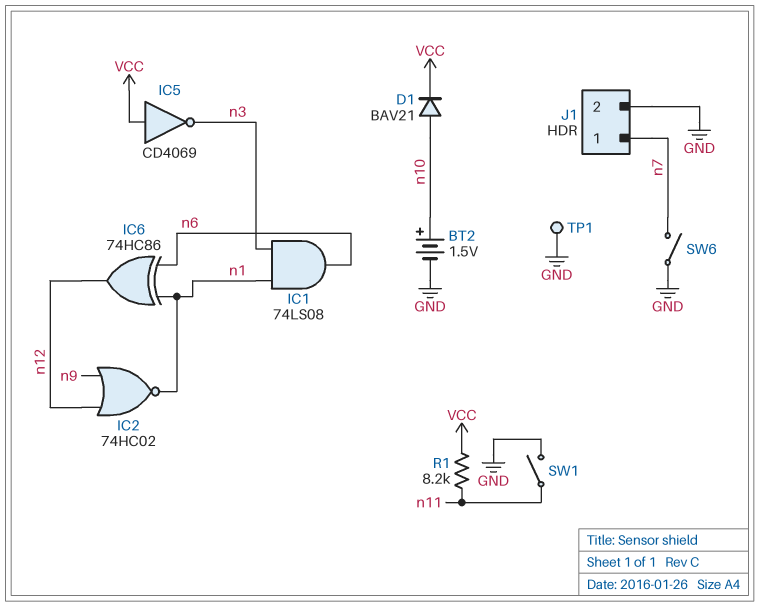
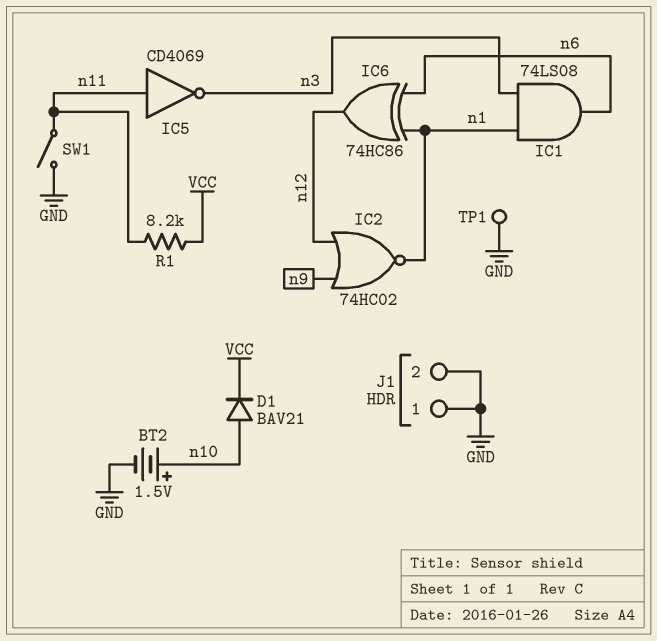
IC5: NOT CD4069 (in VCC, out n3) -> NOT CD4069 (in n11, out n3)
J1 pin 1: n7 -> GND
SW6: switch (GND, n7) -> none

